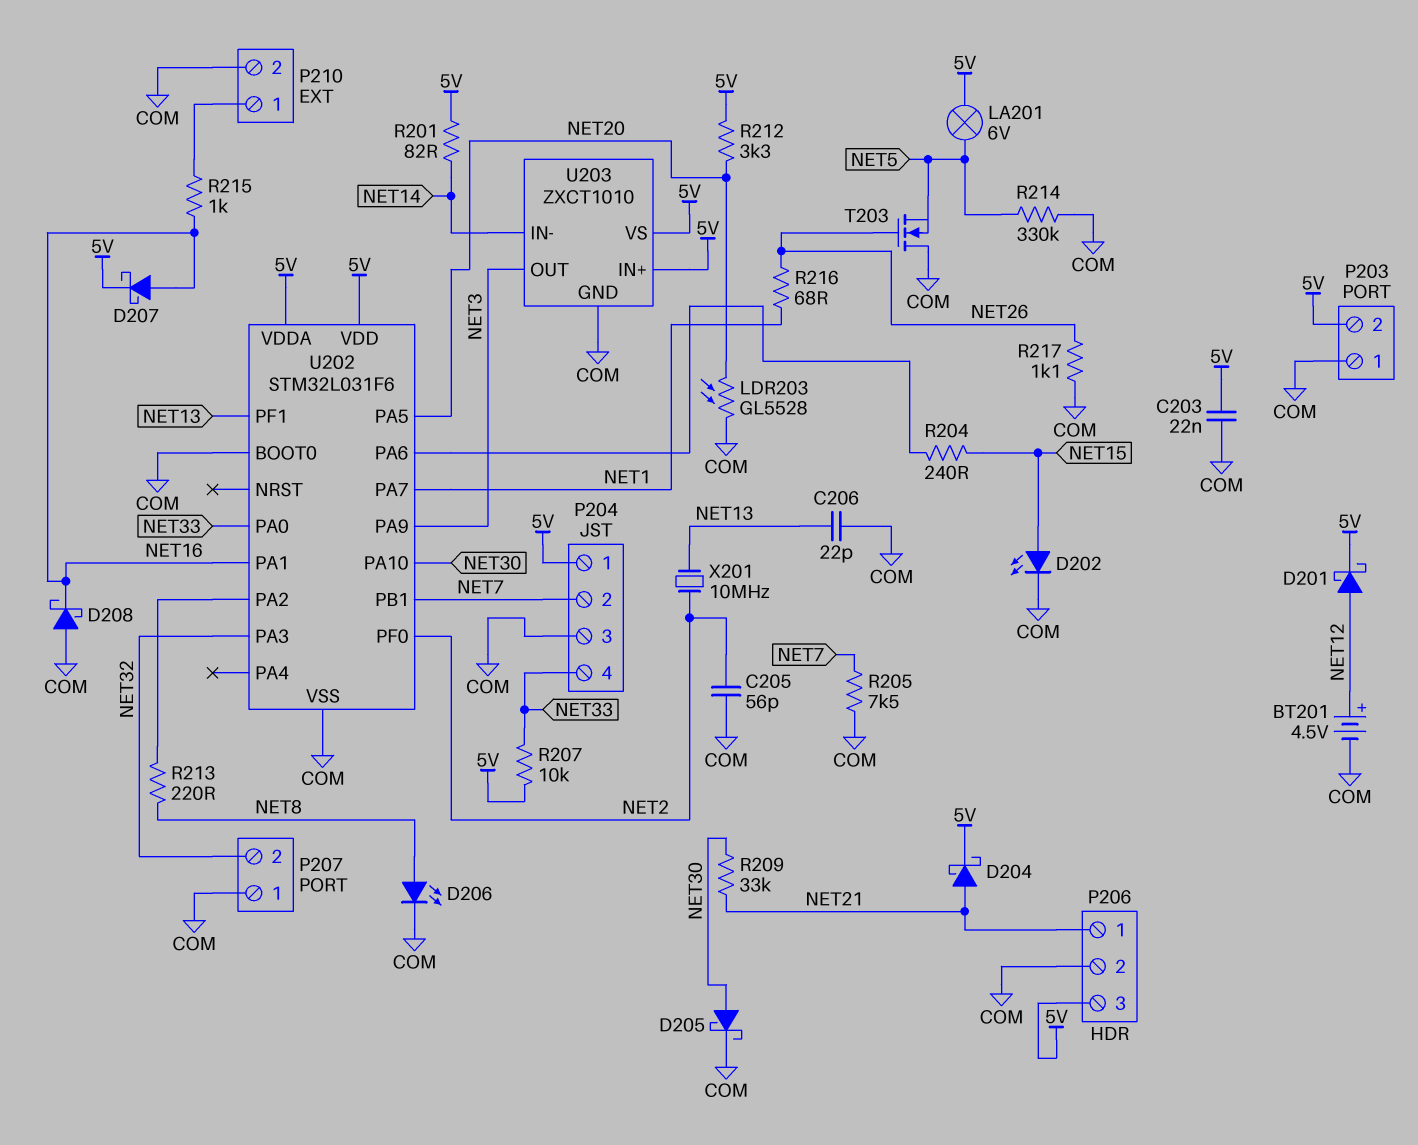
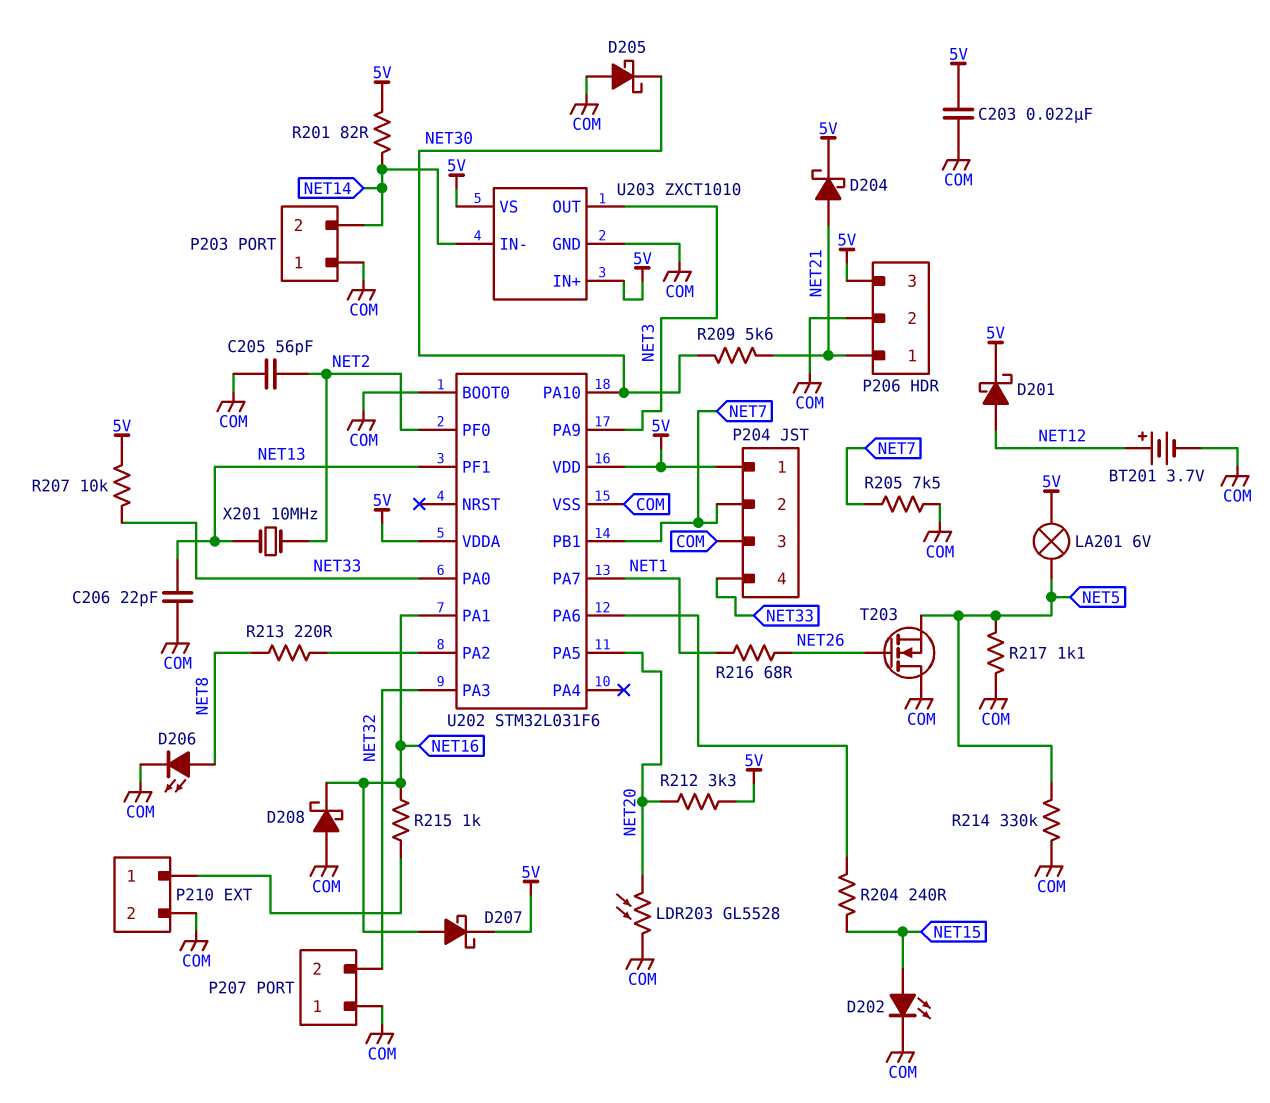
BT201: 4.5V (plus NET12, minus COM) -> 3.7V (plus NET12, minus COM)
D205: schottky (A NET30, K COM) -> schottky (A COM, K NET30)
P203 pin 2: 5V -> NET14
R209: 33k (NET21, NET30) -> 5.6k (NET21, NET30)
R217: 1.1k (COM, NET26) -> 1.1k (COM, NET5)

